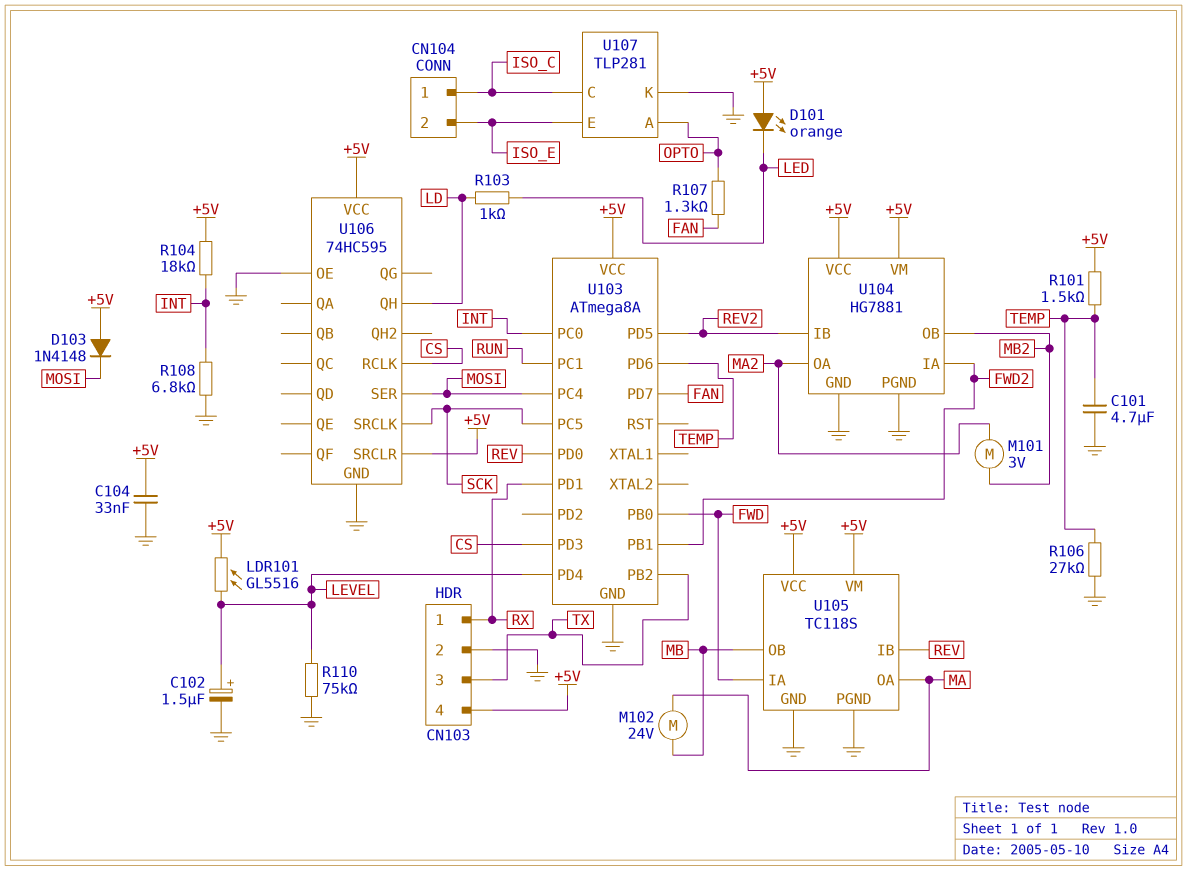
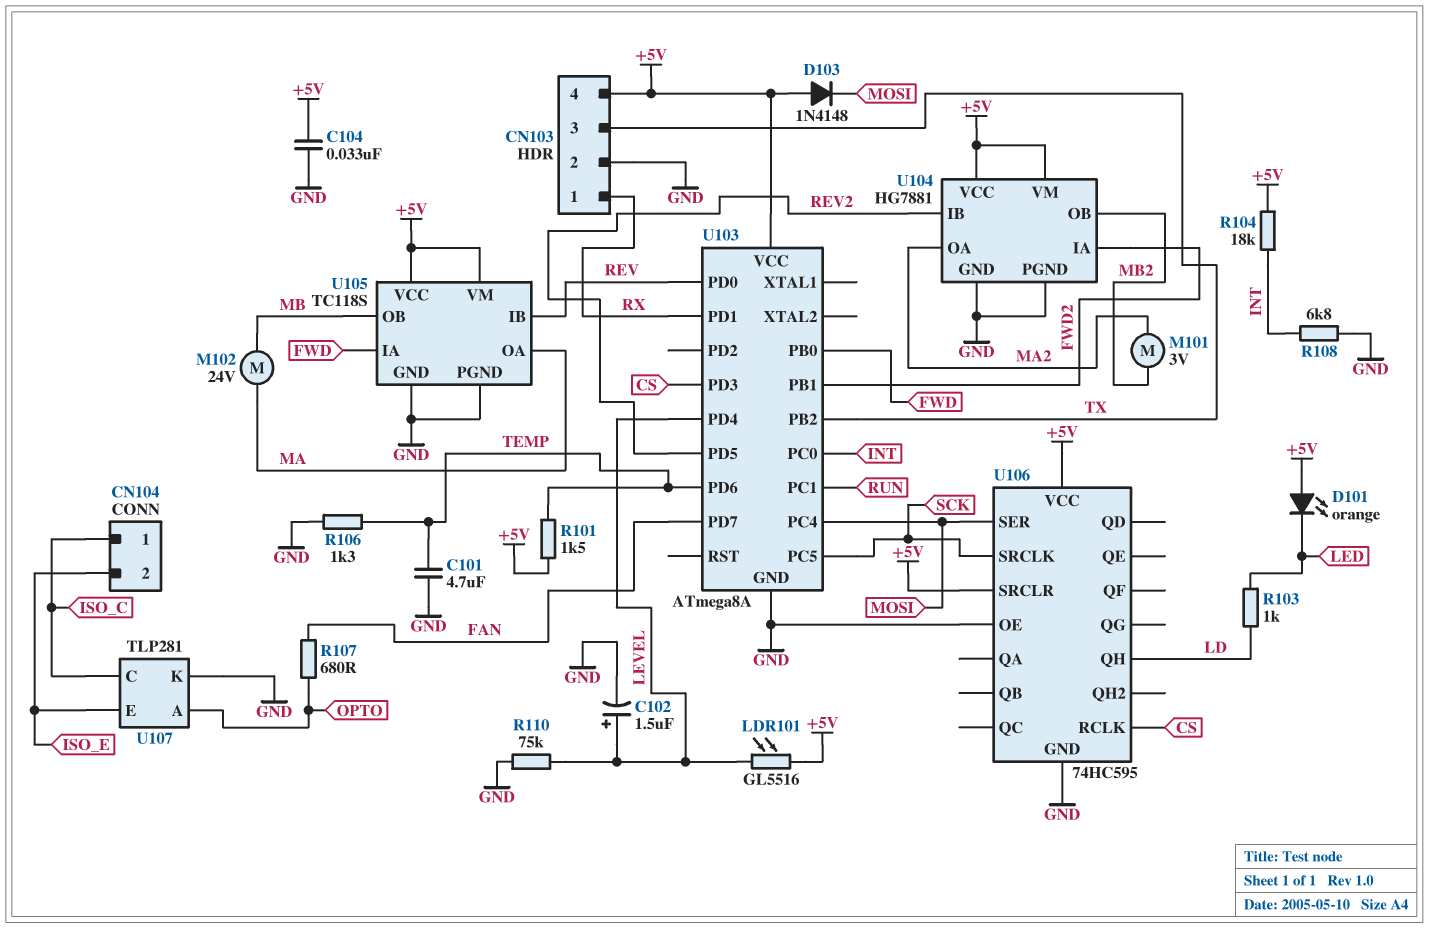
R106: 27k (GND, TEMP) -> 1.3k (GND, TEMP)
R107: 1.3k (FAN, OPTO) -> 680 (FAN, OPTO)

